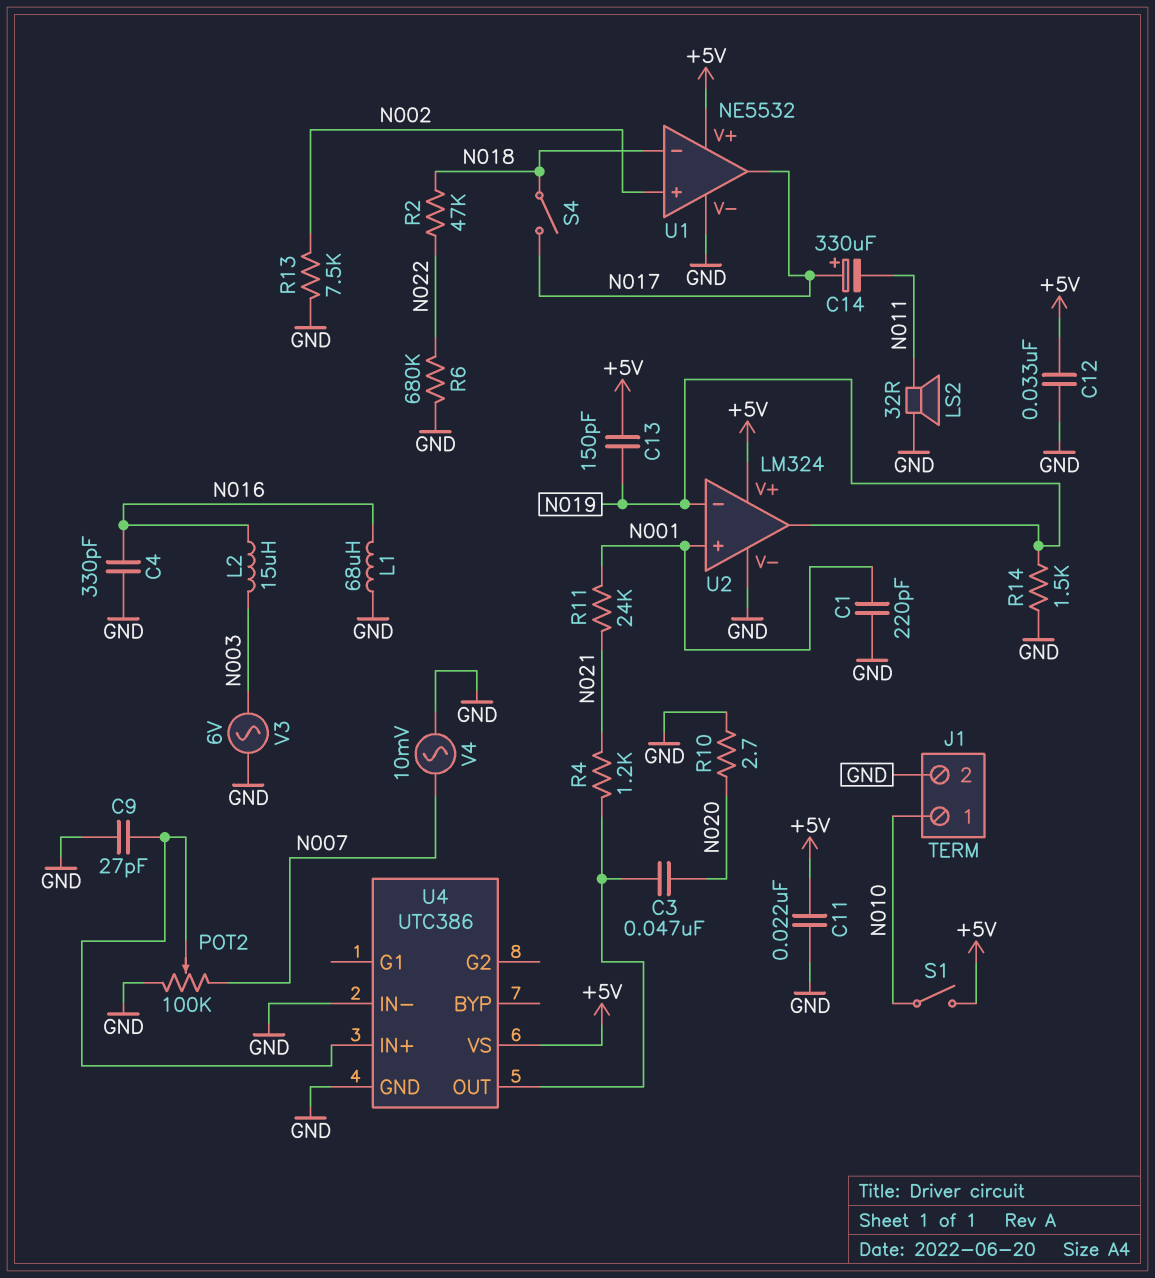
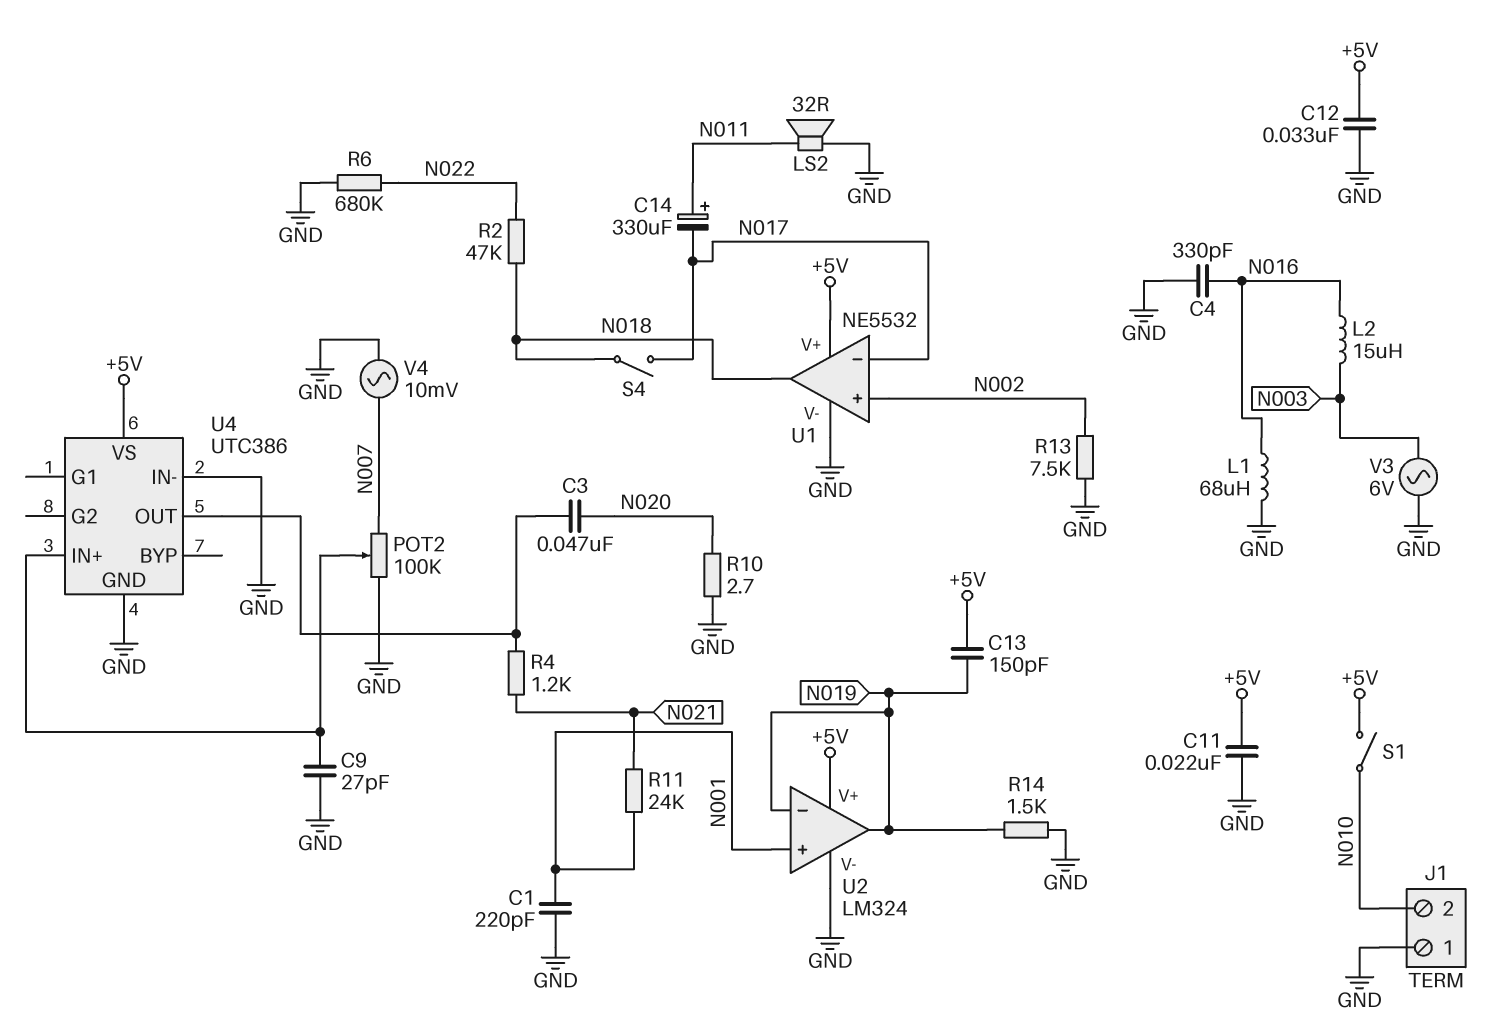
C14: 330uF (plus N017, minus N011) -> 330uF (plus N011, minus N017)
J1 pin 1: N010 -> GND
J1 pin 2: GND -> N010
U1 pin in-: N018 -> N017
U1 pin out: N017 -> N018

